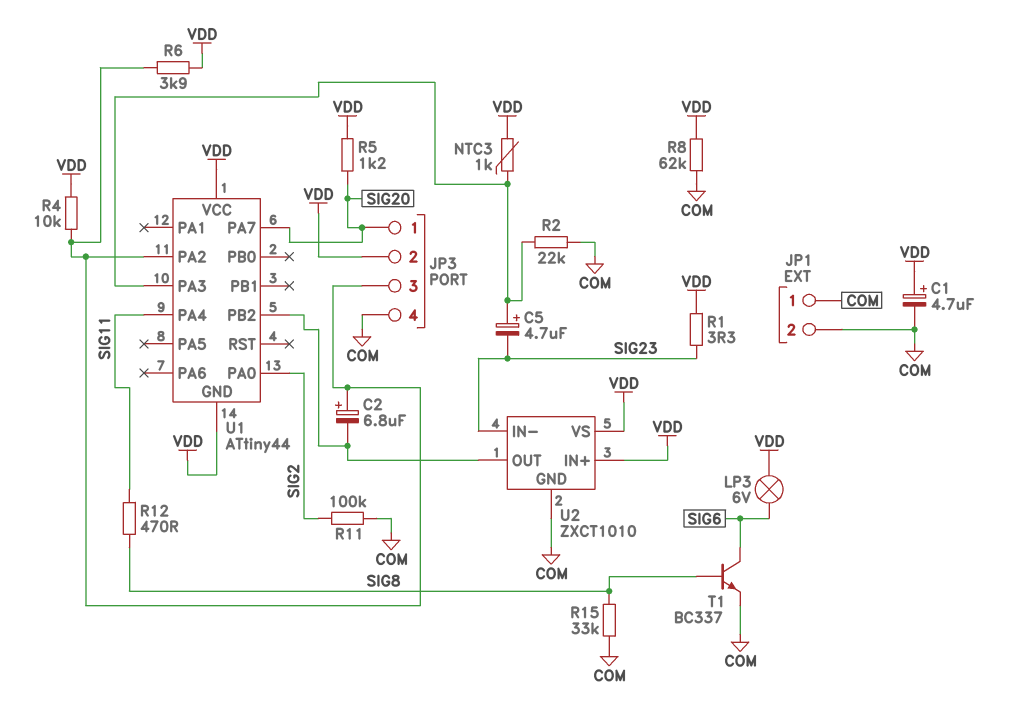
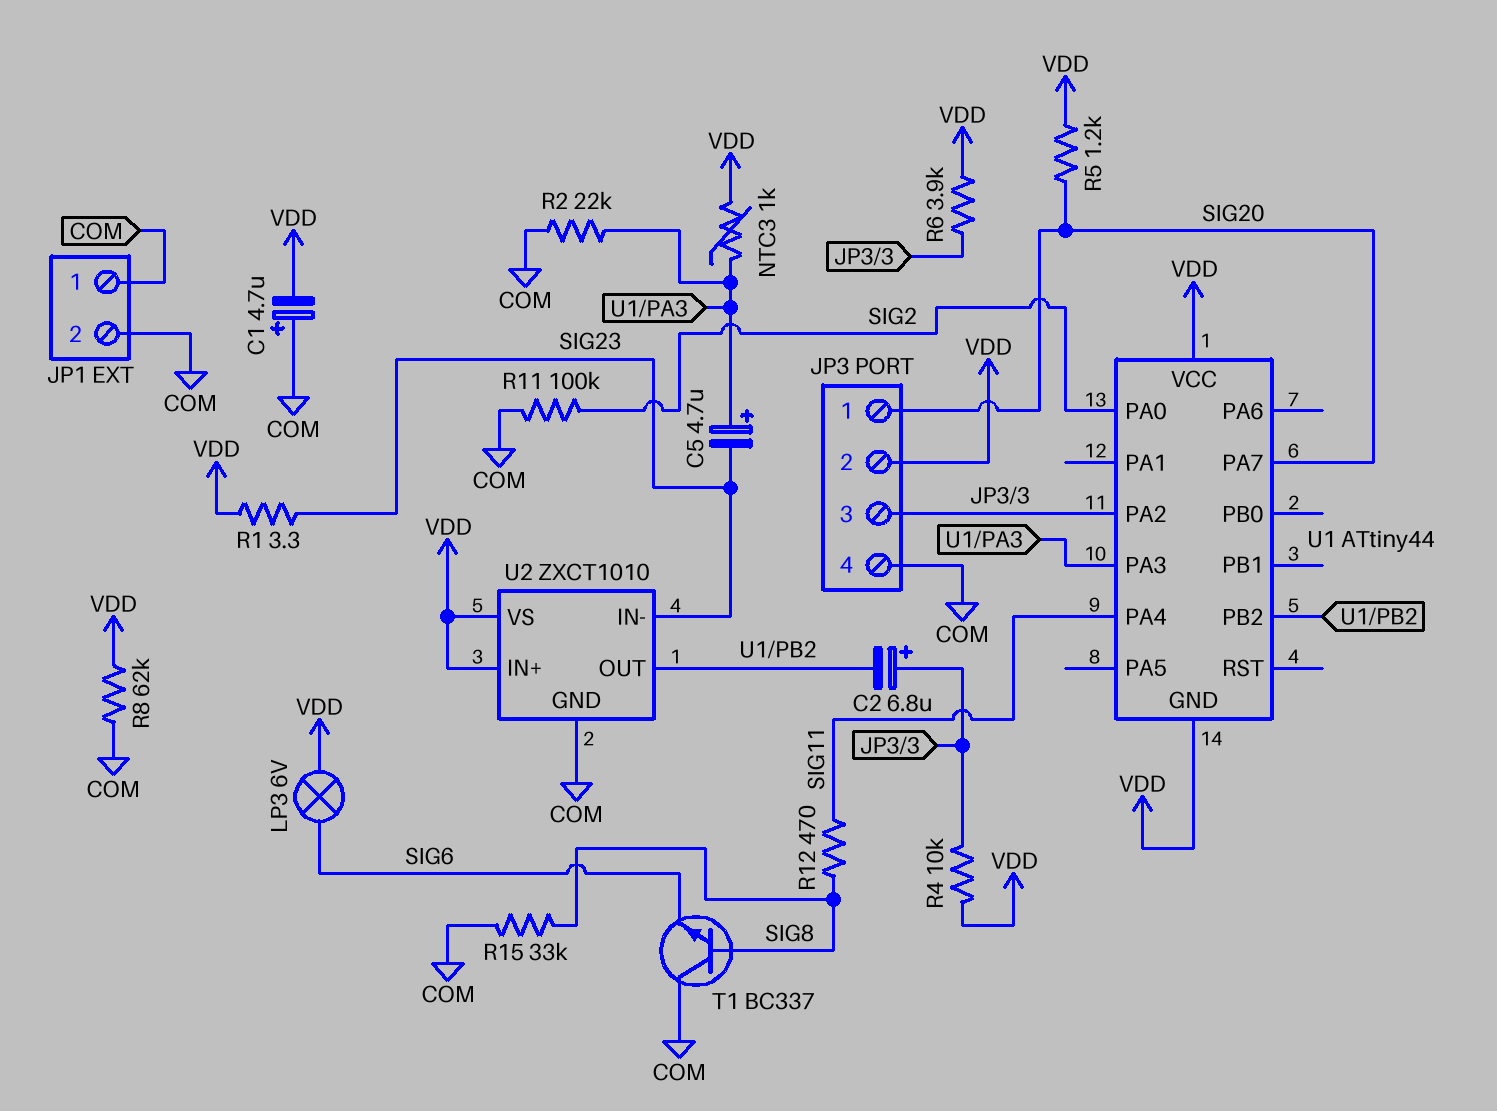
C1: 4.7uF (plus VDD, minus COM) -> 4.7uF (plus COM, minus VDD)
T1: NPN BC337 (B SIG8, C SIG6, E COM) -> NPN BC337 (B SIG8, C COM, E SIG6)

